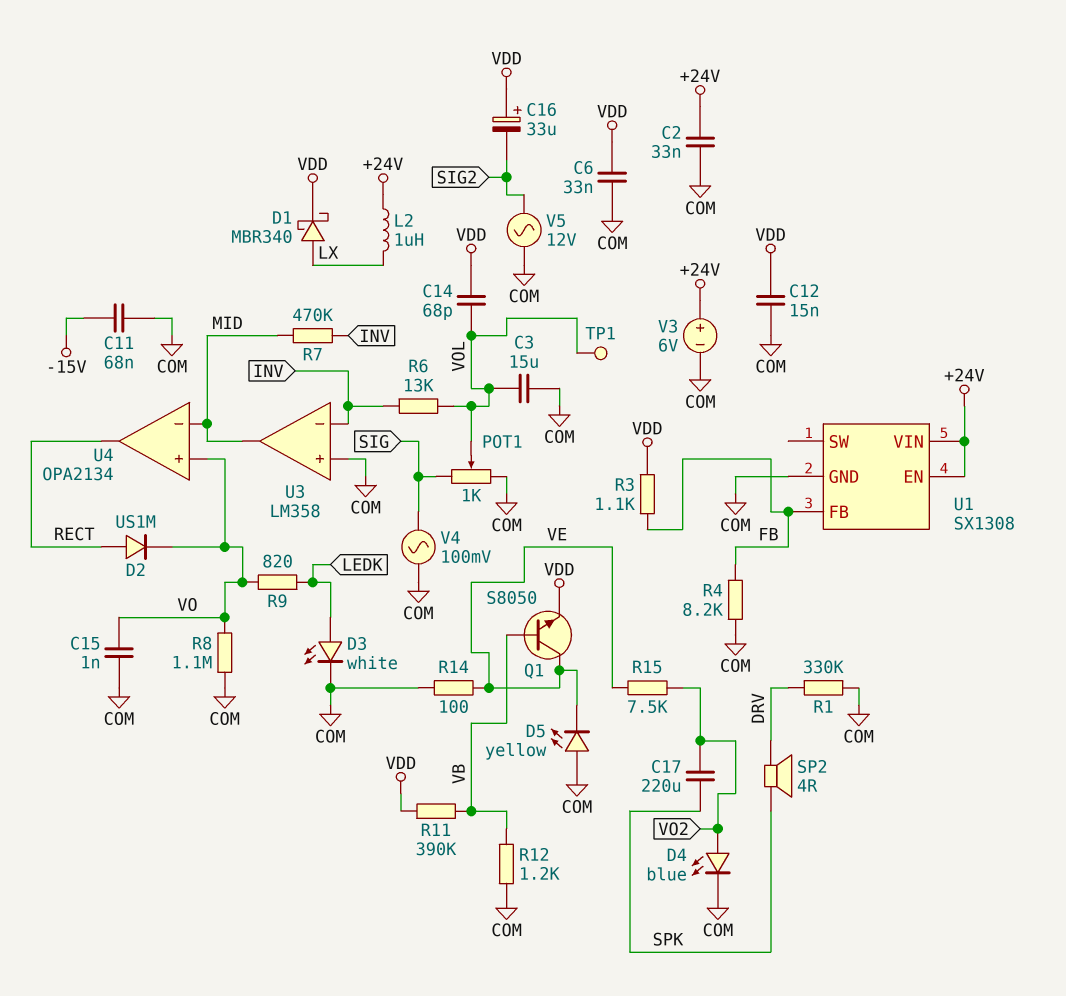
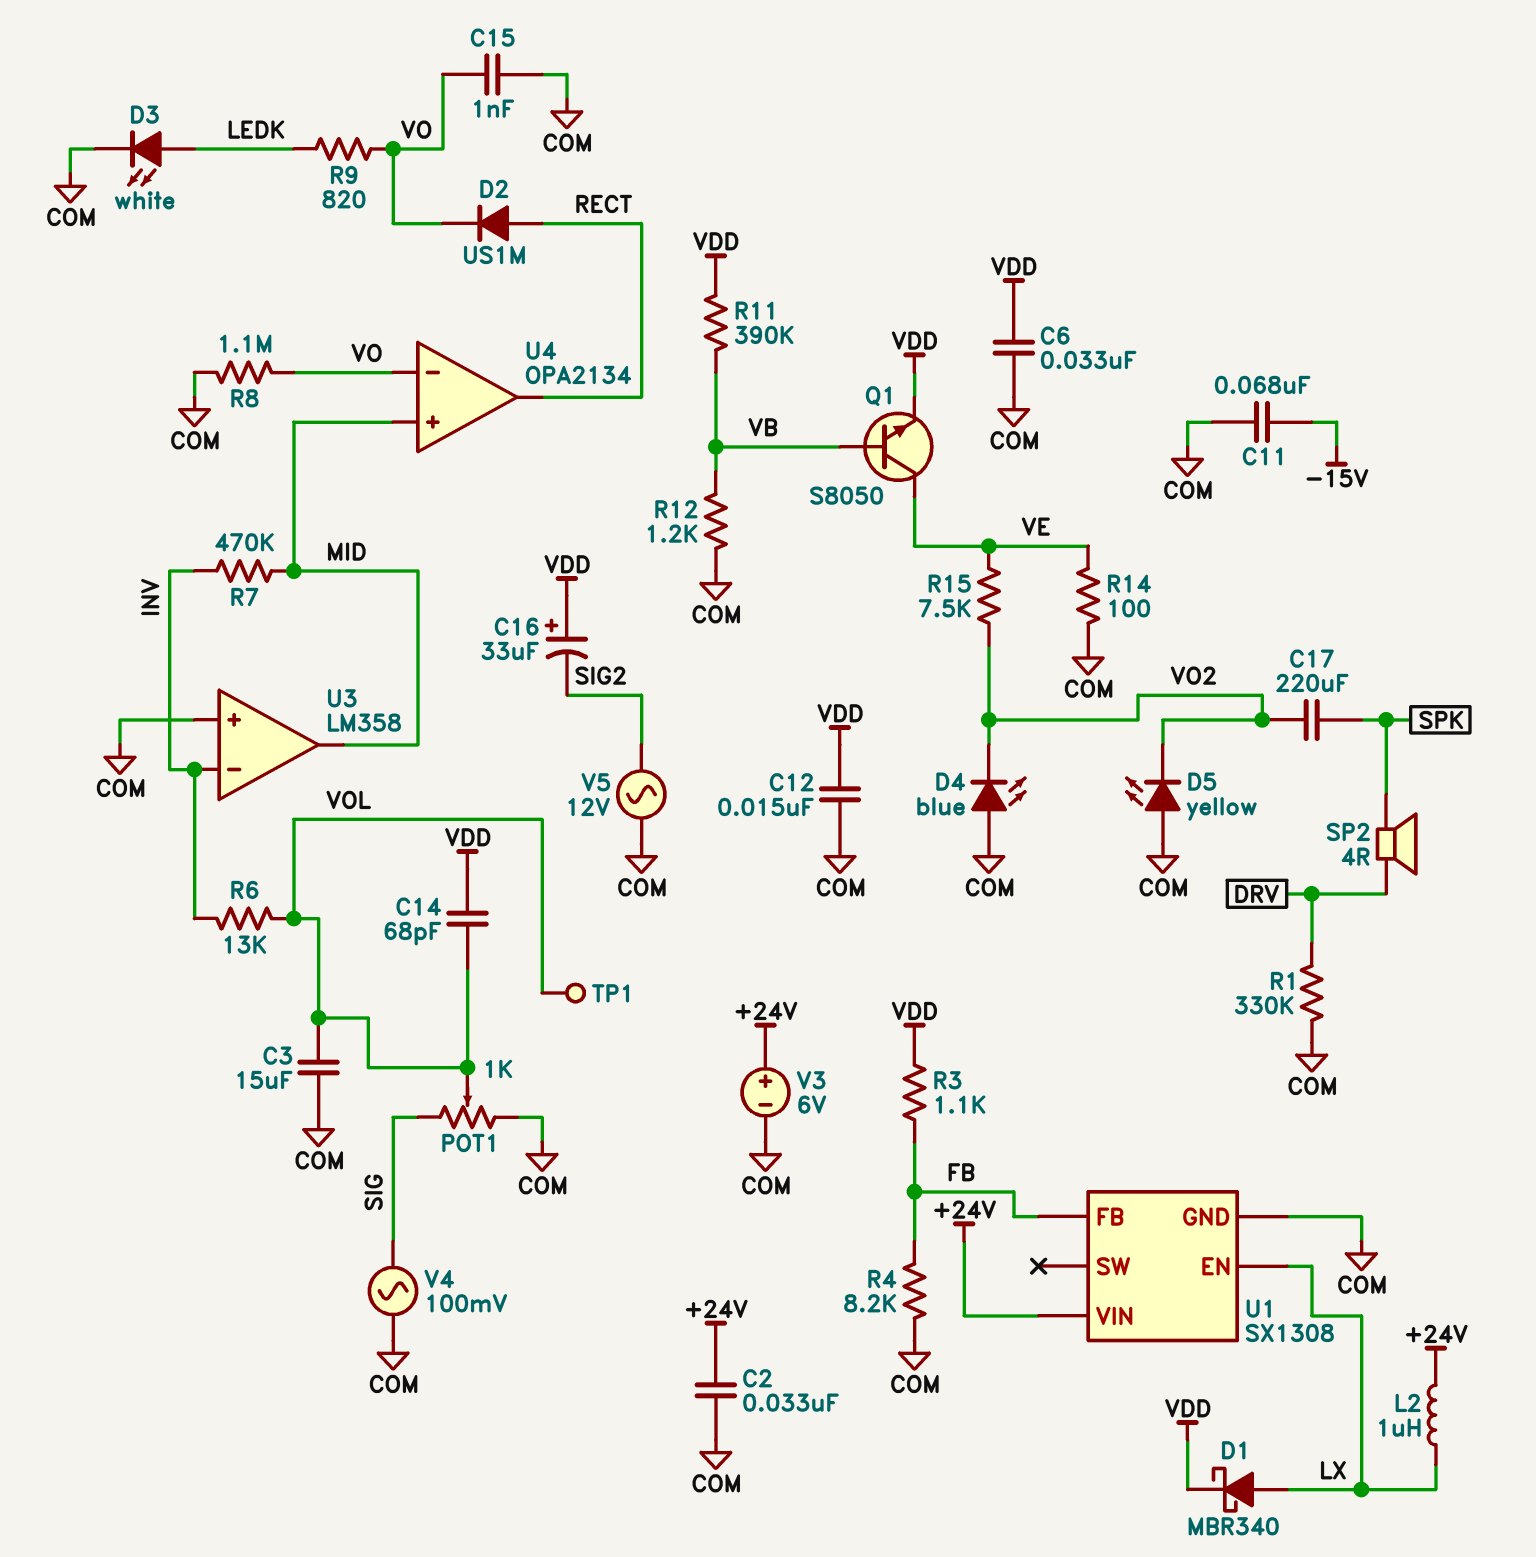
D4: LED blue (A VO2, K COM) -> LED blue (A COM, K VO2)
D5: LED yellow (A COM, K VE) -> LED yellow (A COM, K VO2)
U1 pin EN: +24V -> LX
U4 pin in+: VO -> MID
U4 pin in-: MID -> VO

